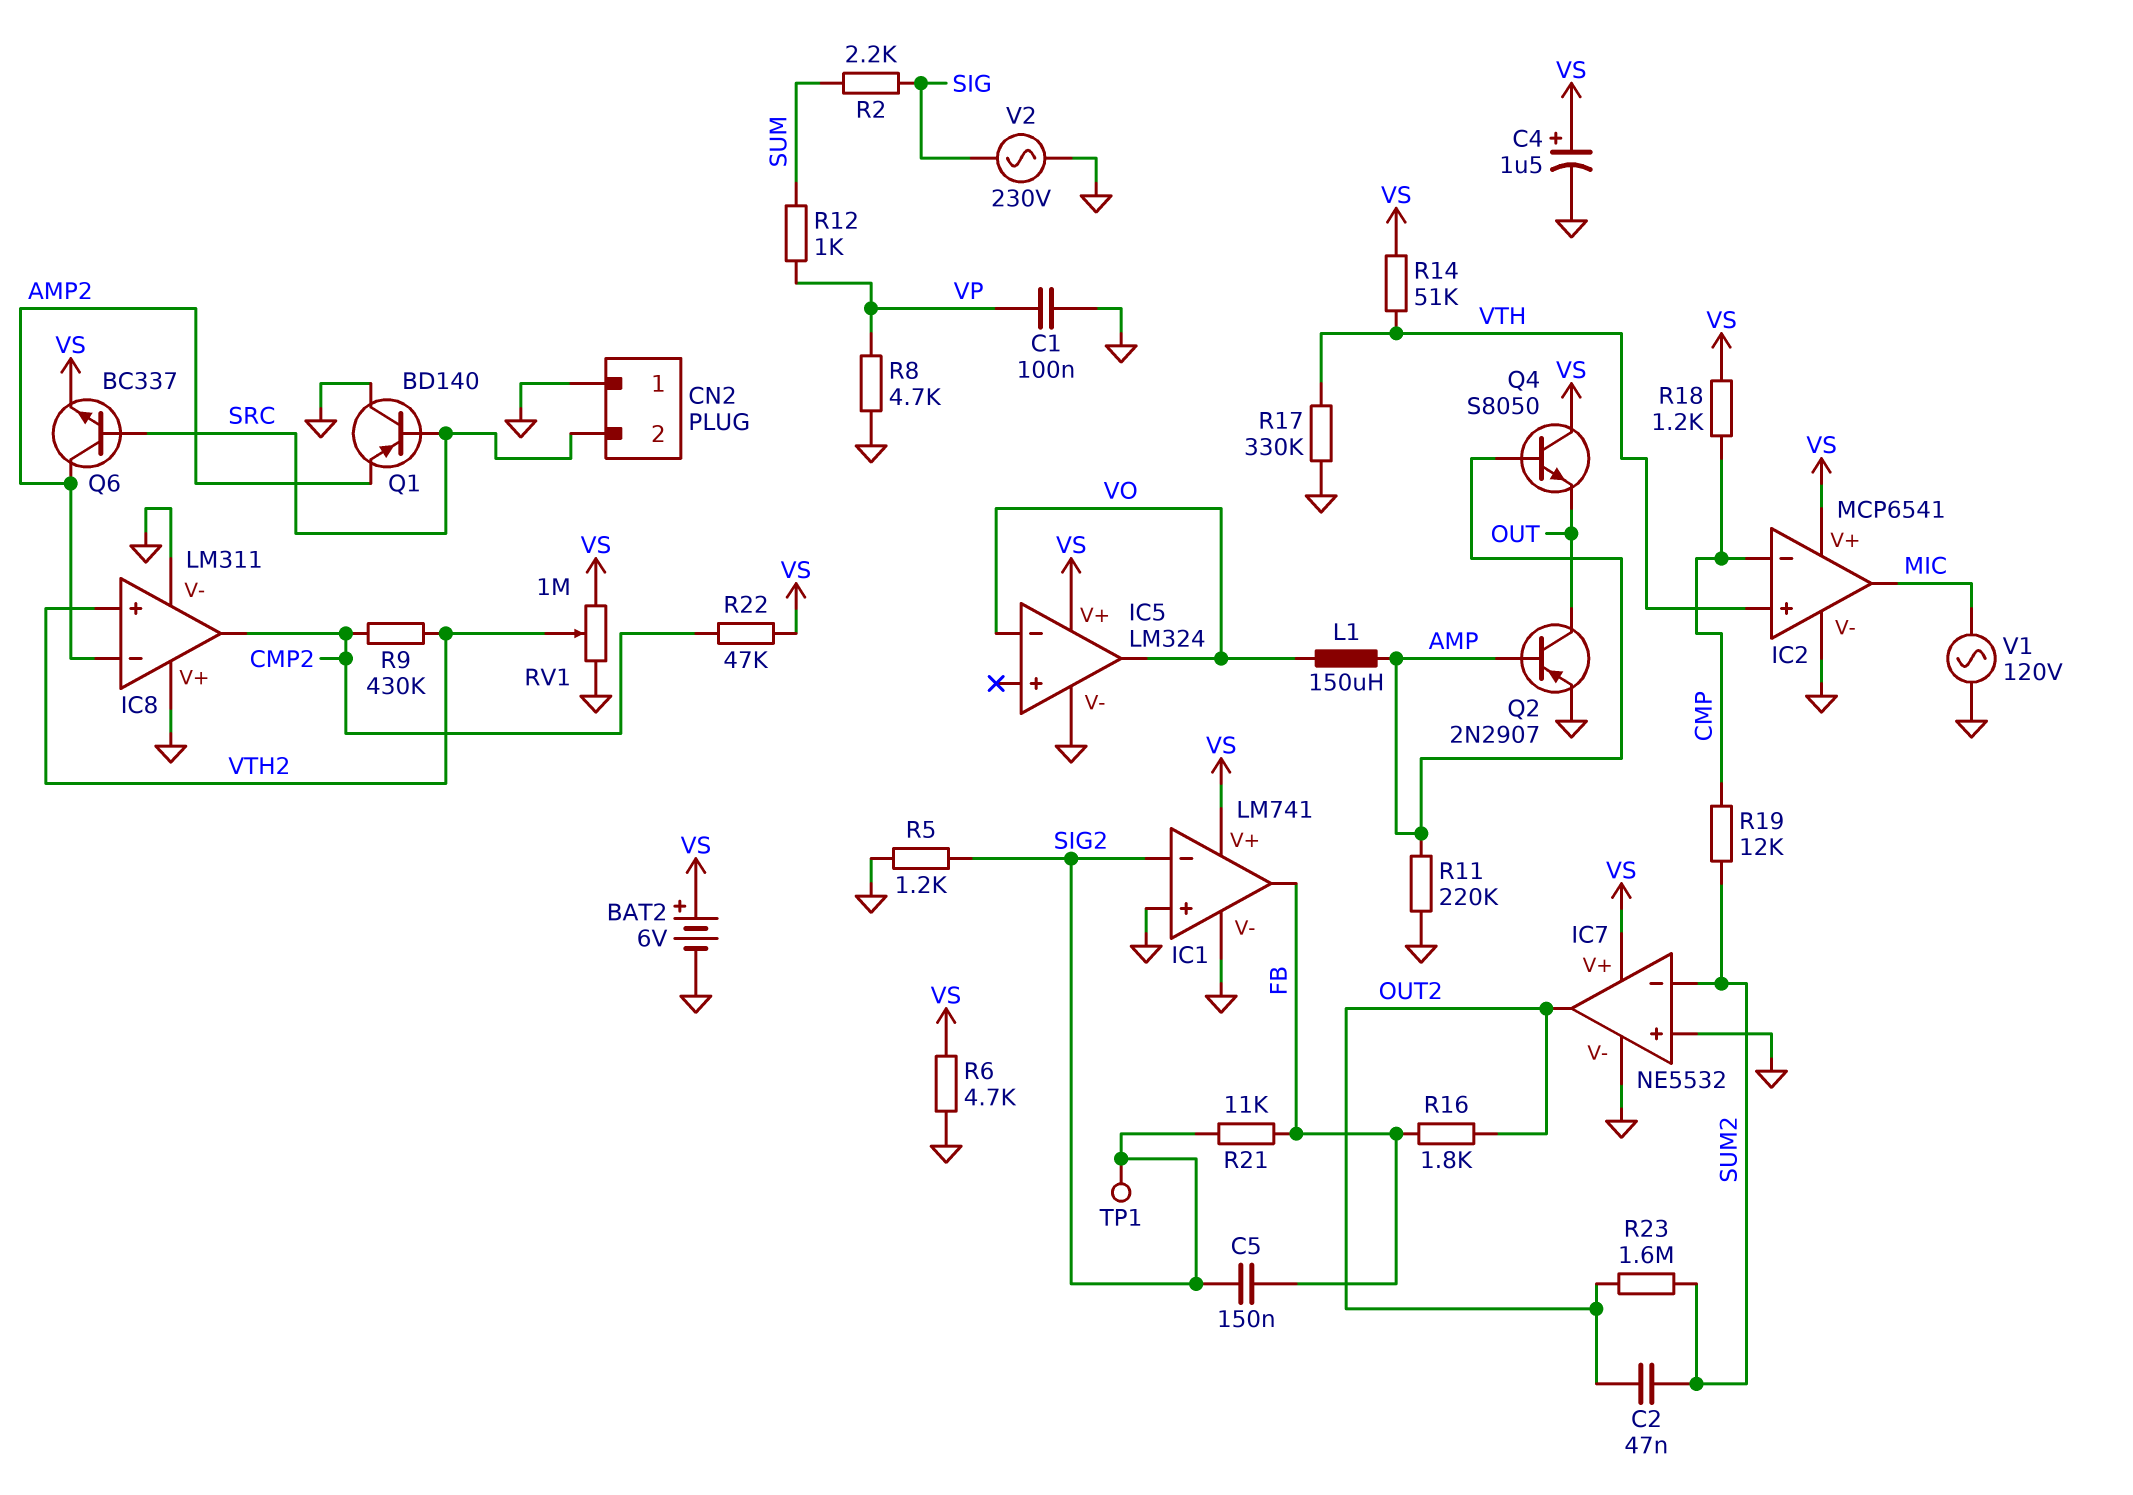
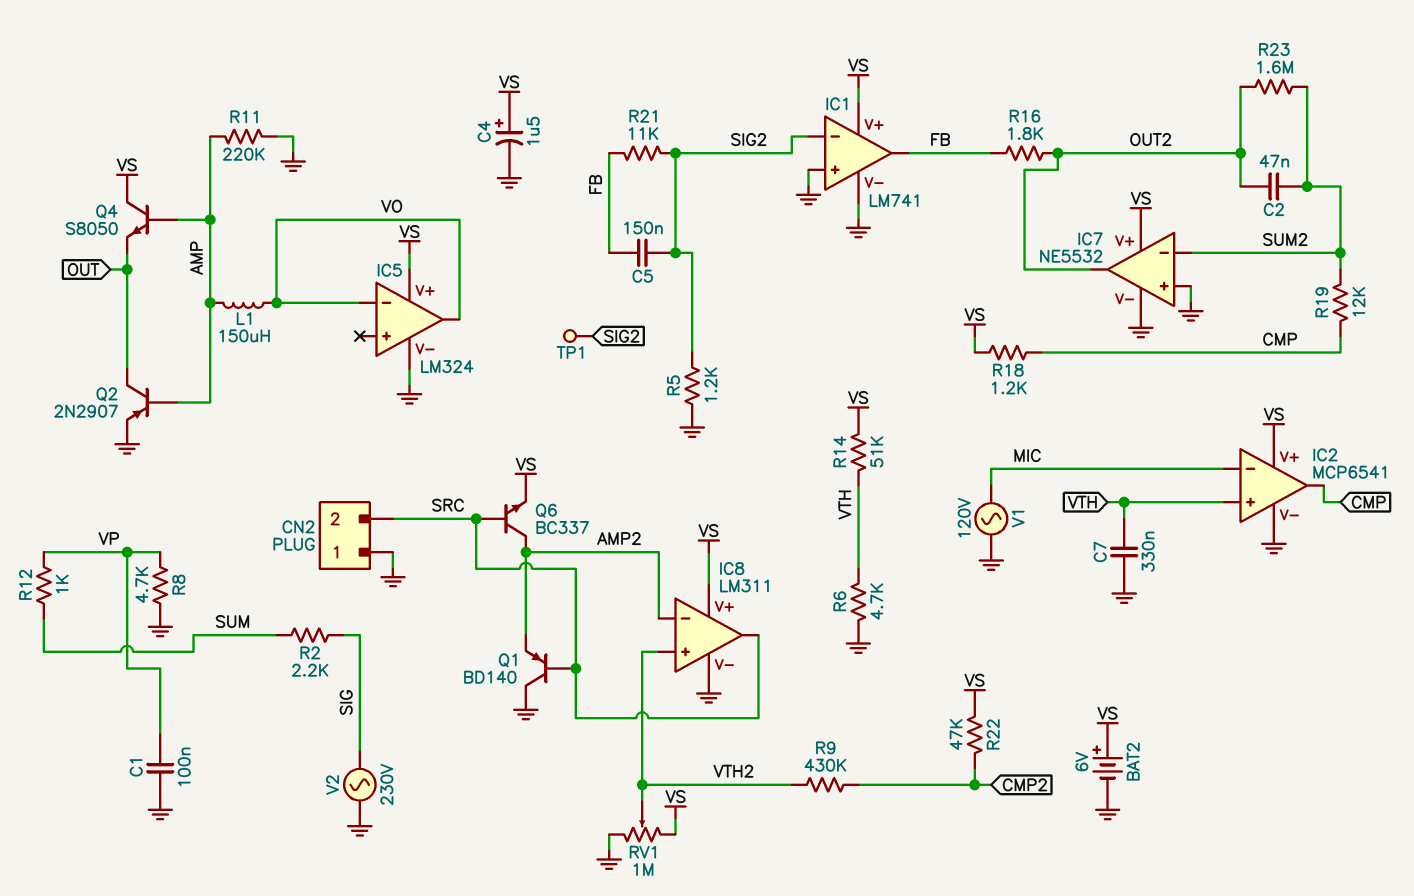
C7: none -> 330nF (GND, VTH)
IC2 pin in-: CMP -> MIC
IC2 pin out: MIC -> CMP
IC8 pin V+: GND -> VS
IC8 pin out: CMP2 -> SRC
R6: 4.7k (GND, VS) -> 4.7k (GND, VTH)
R17: 330k (GND, VTH) -> none

